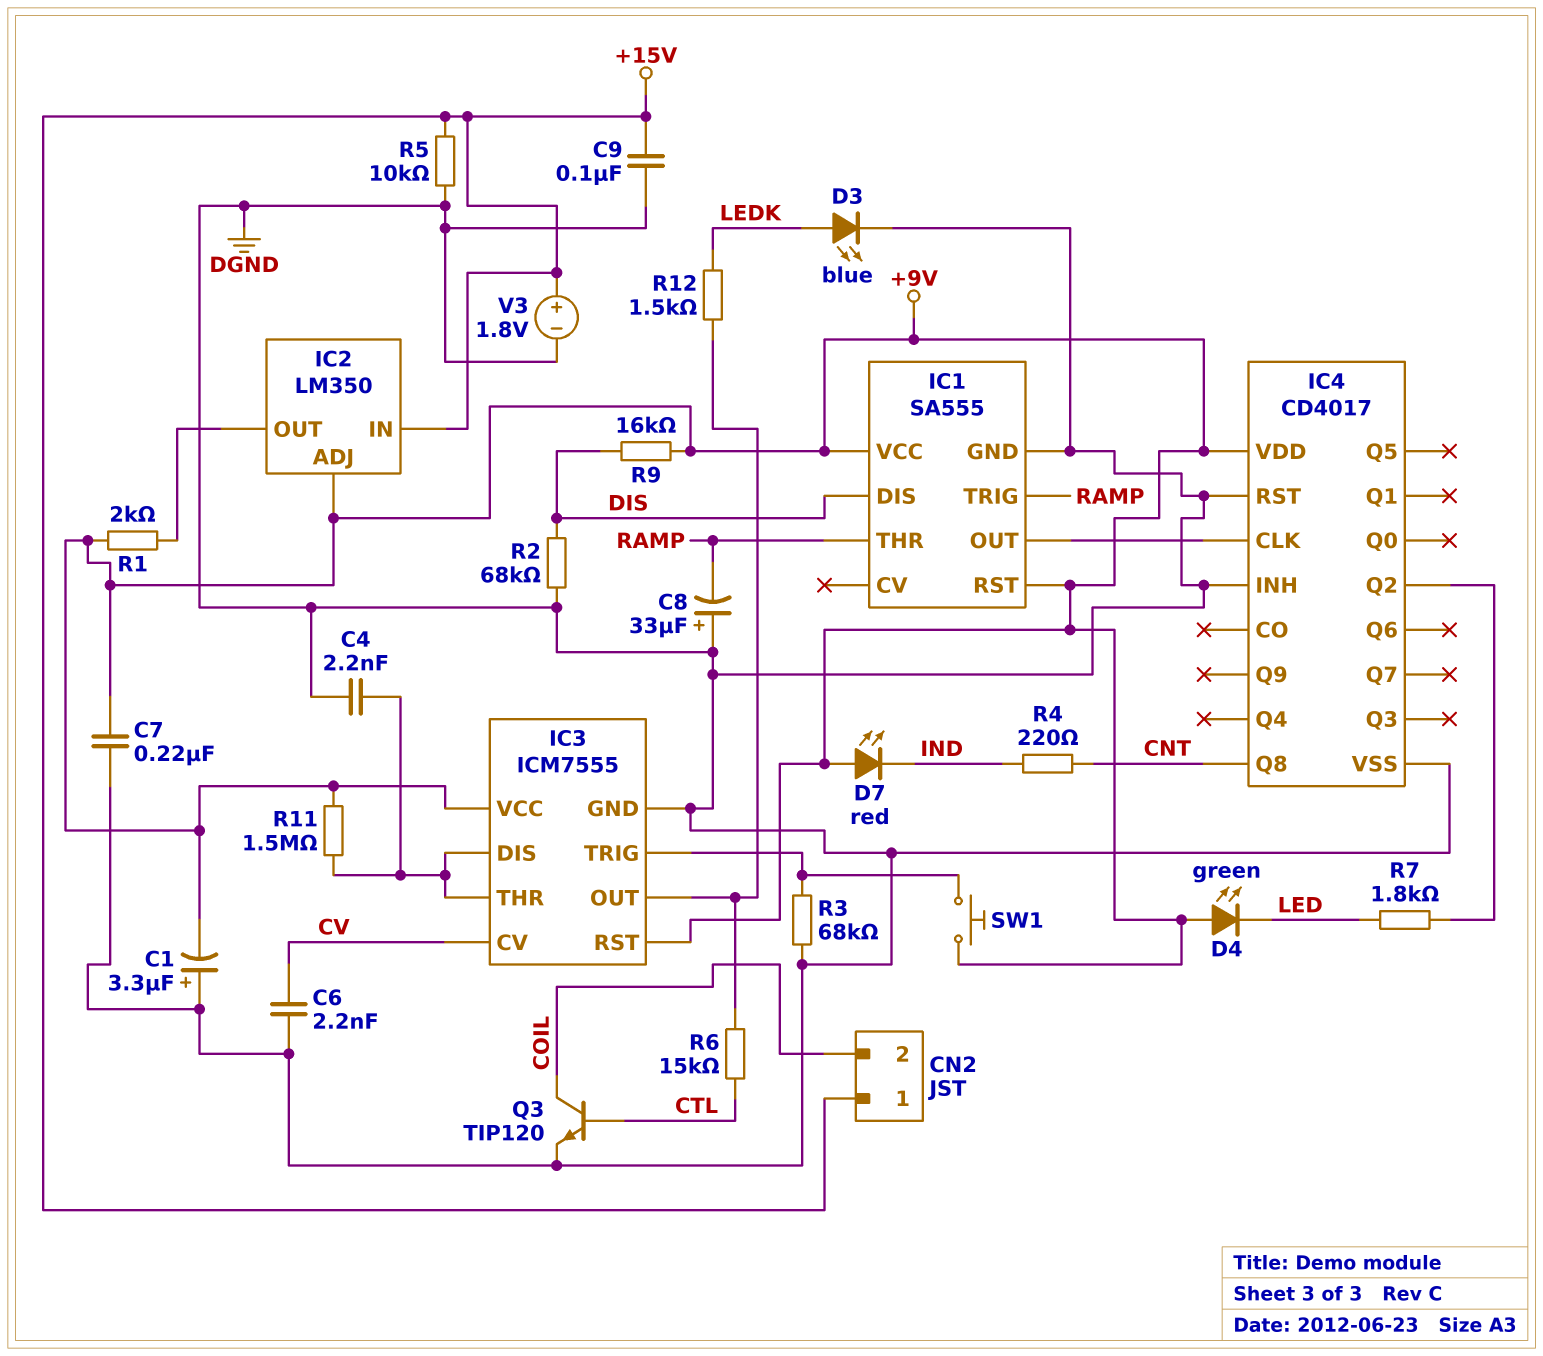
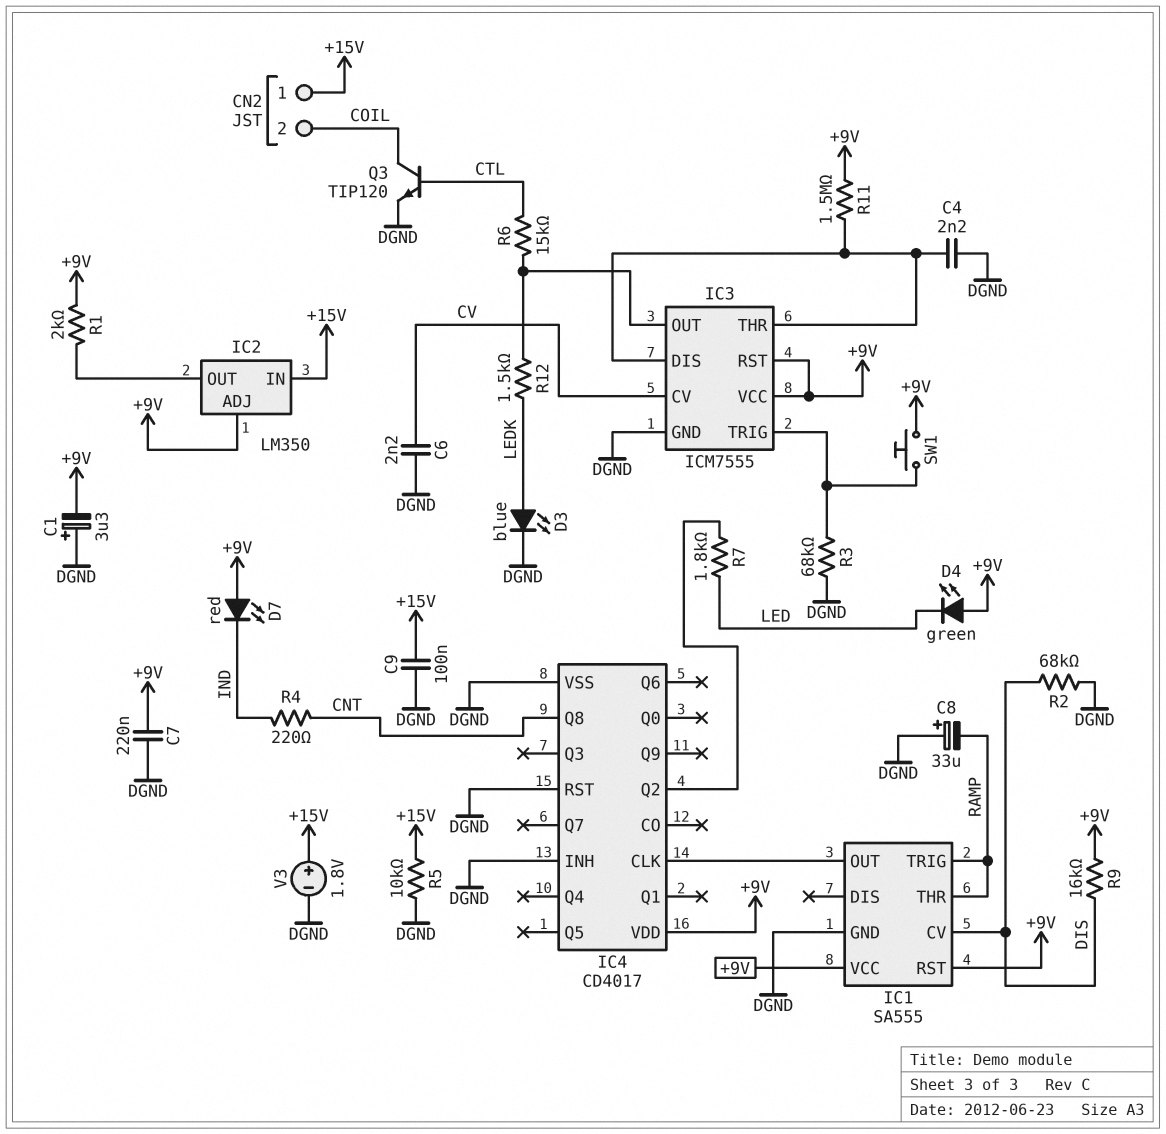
IC1 pin CV: none -> DIS
IC1 pin DIS: DIS -> none

